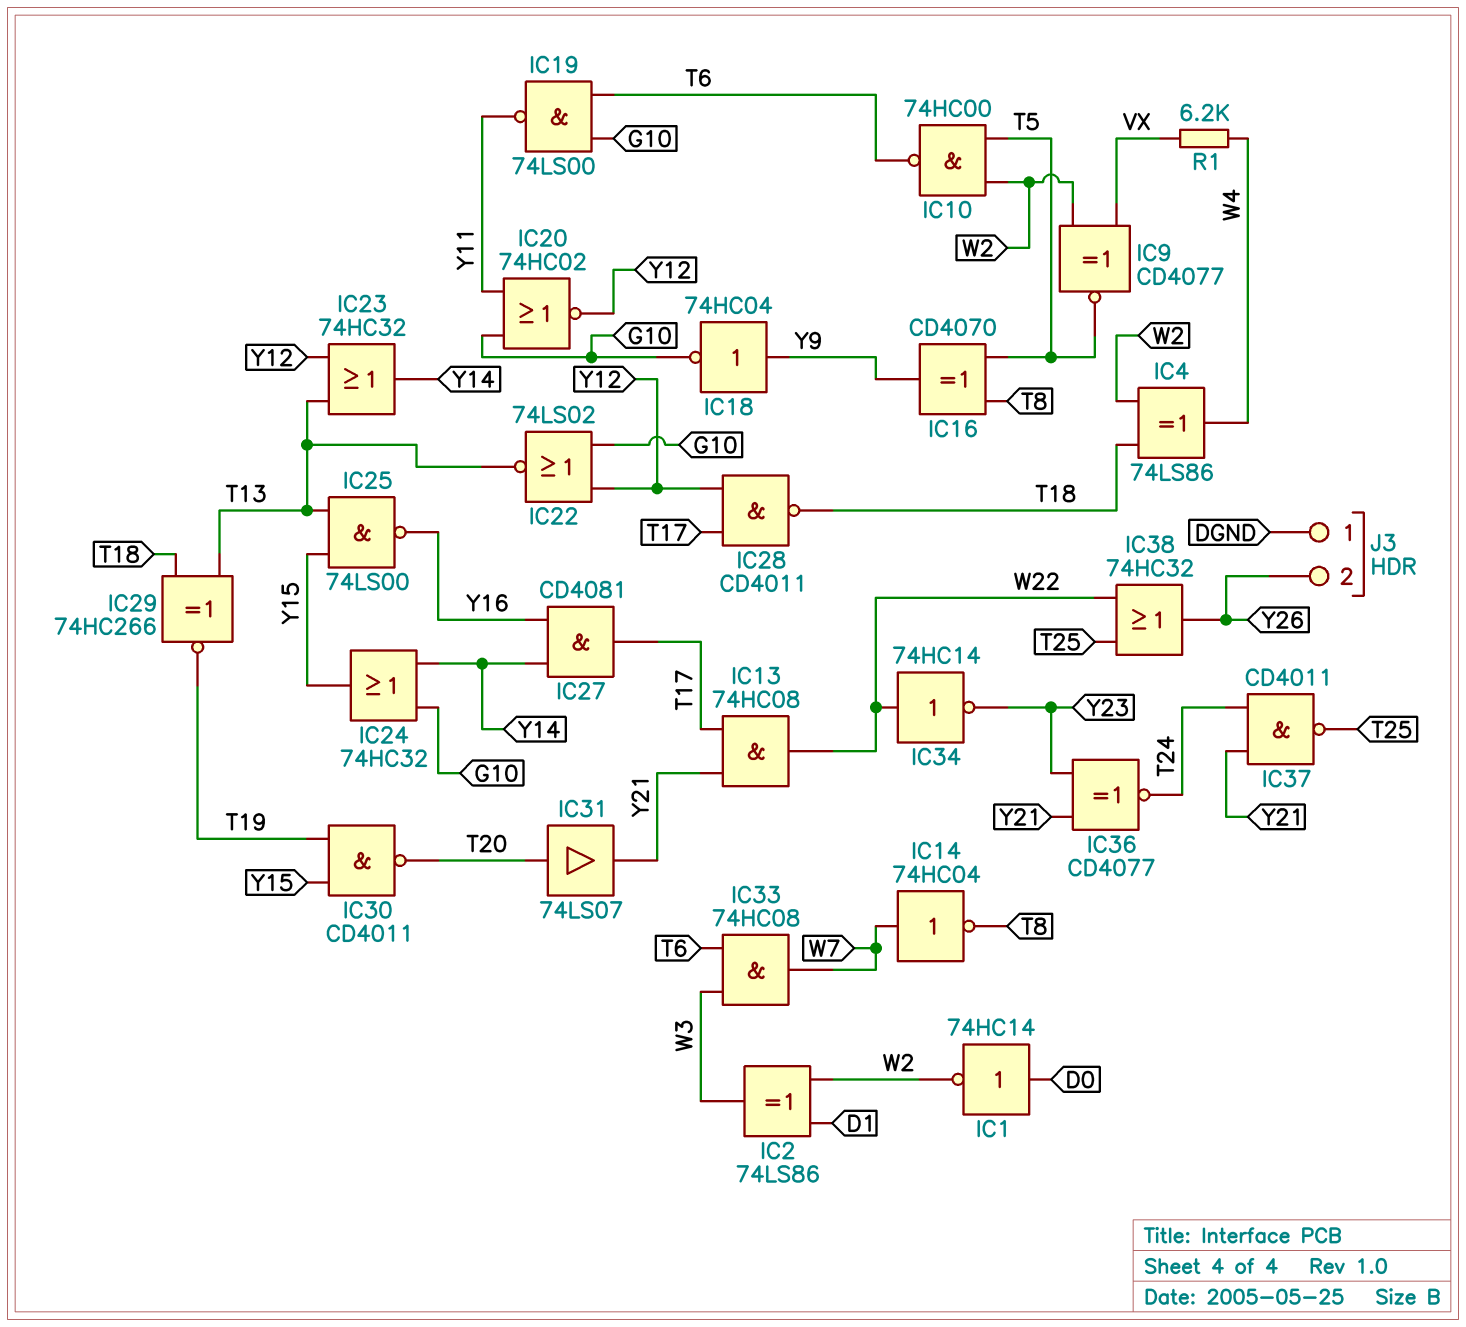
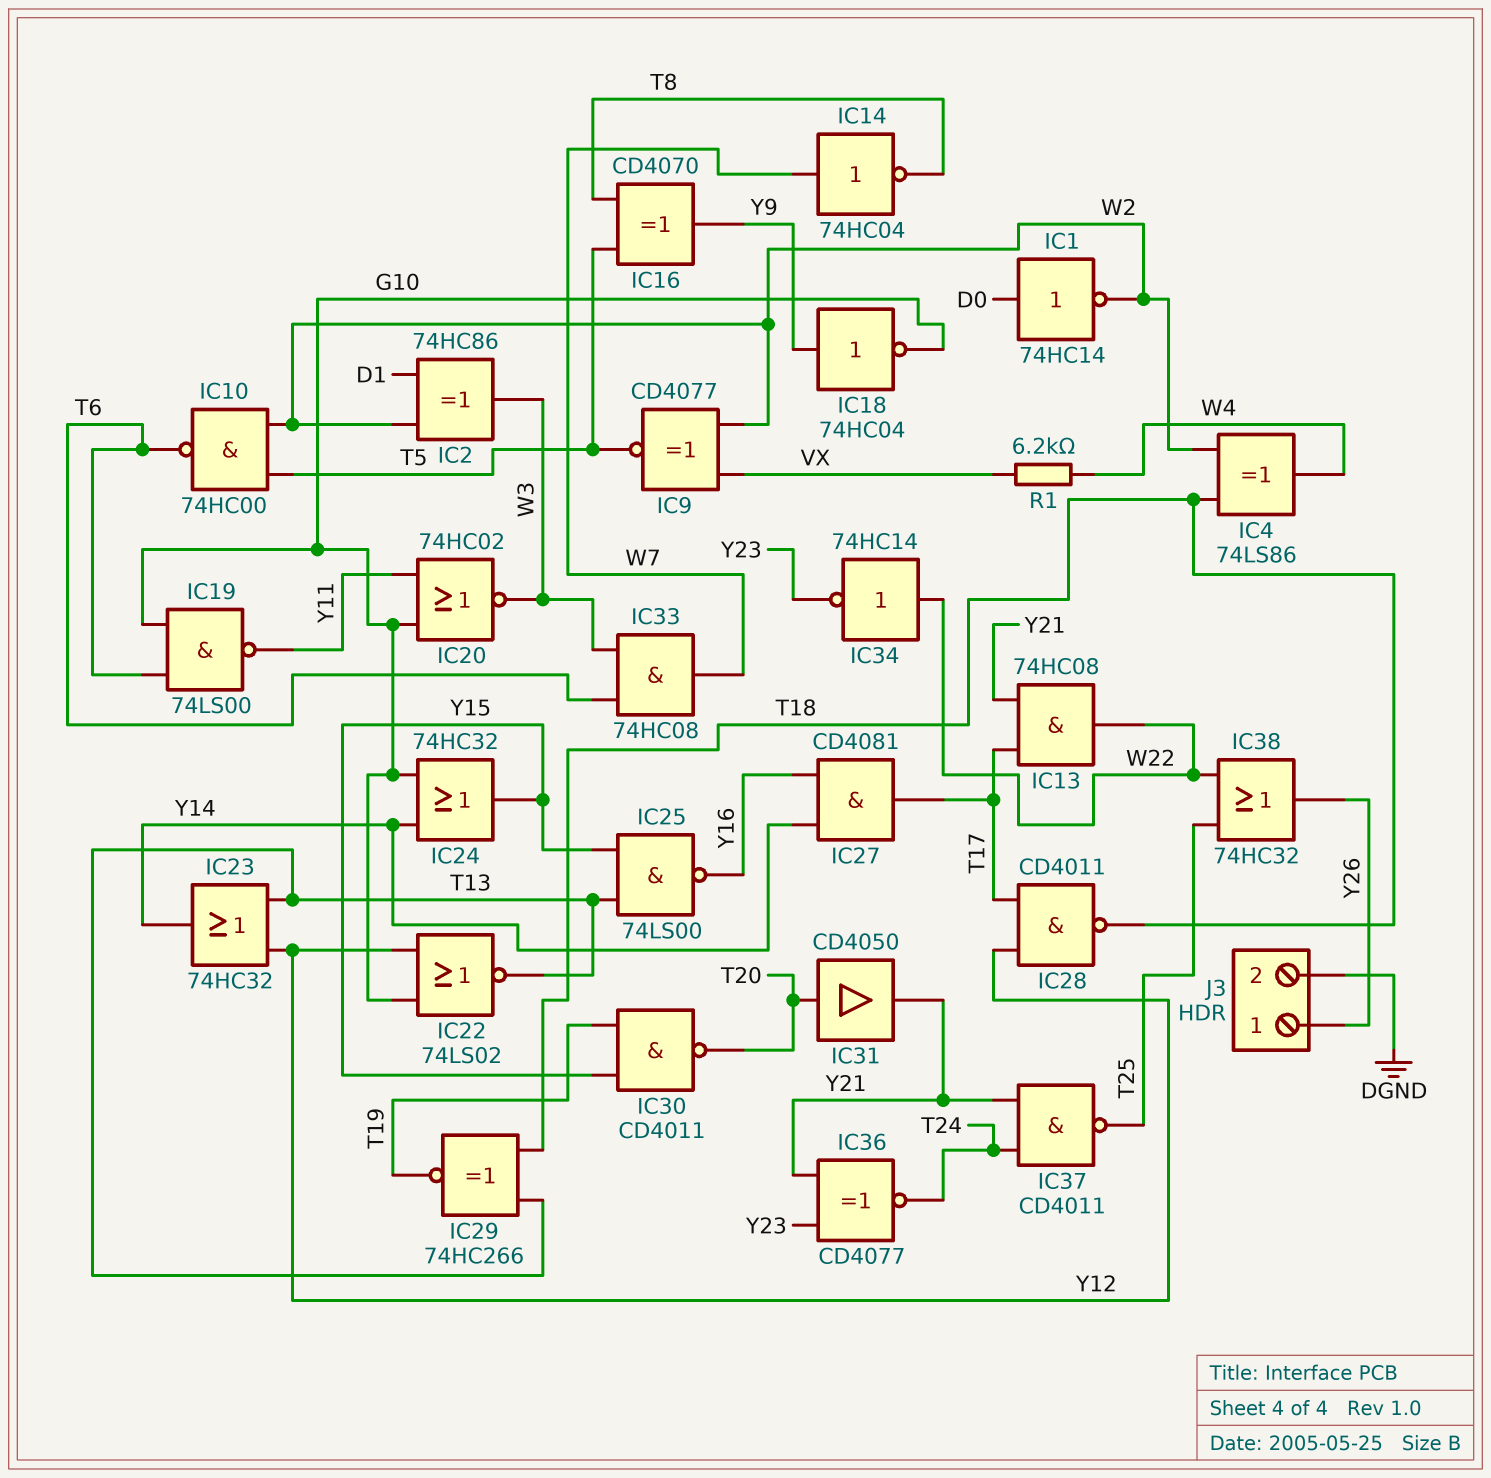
IC2: XOR 74LS86 (in D1, in W2, out W3) -> XOR 74HC86 (in D1, in W2, out W3)
IC20: NOR 74HC02 (in G10, in Y11, out Y12) -> NOR 74HC02 (in G10, in Y11, out W3)
IC31: buffer 74LS07 (in T20, out Y21) -> buffer CD4050 (in T20, out Y21)
J3 pin 1: DGND -> Y26
J3 pin 2: Y26 -> DGND

